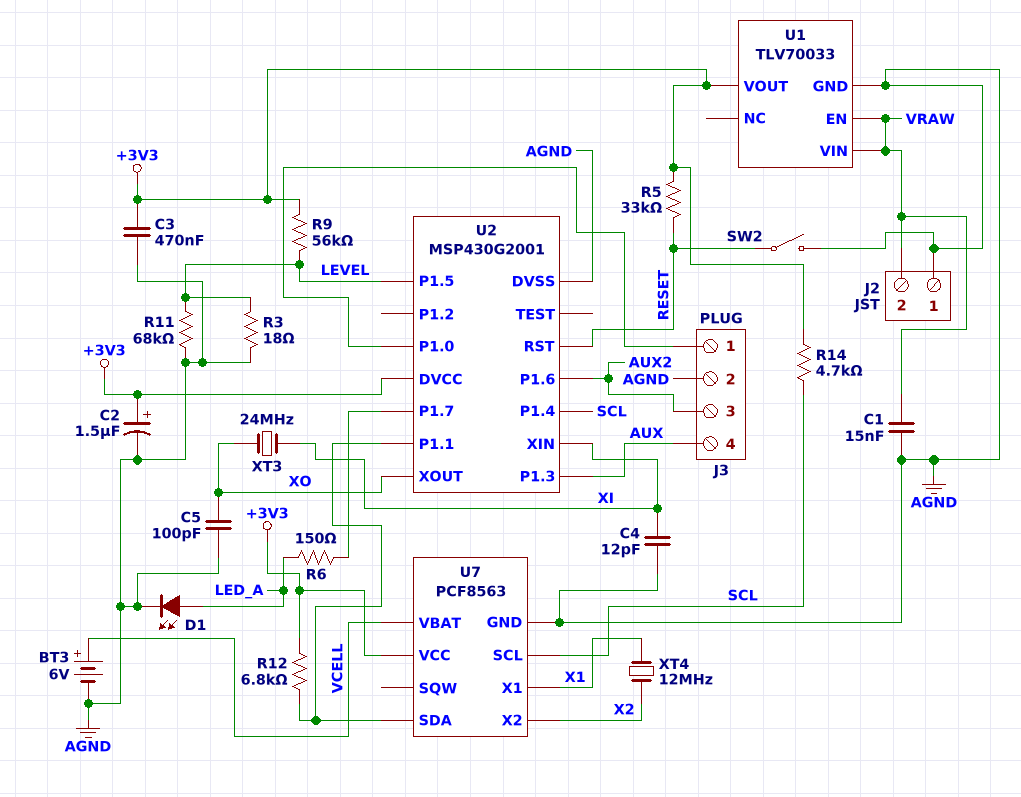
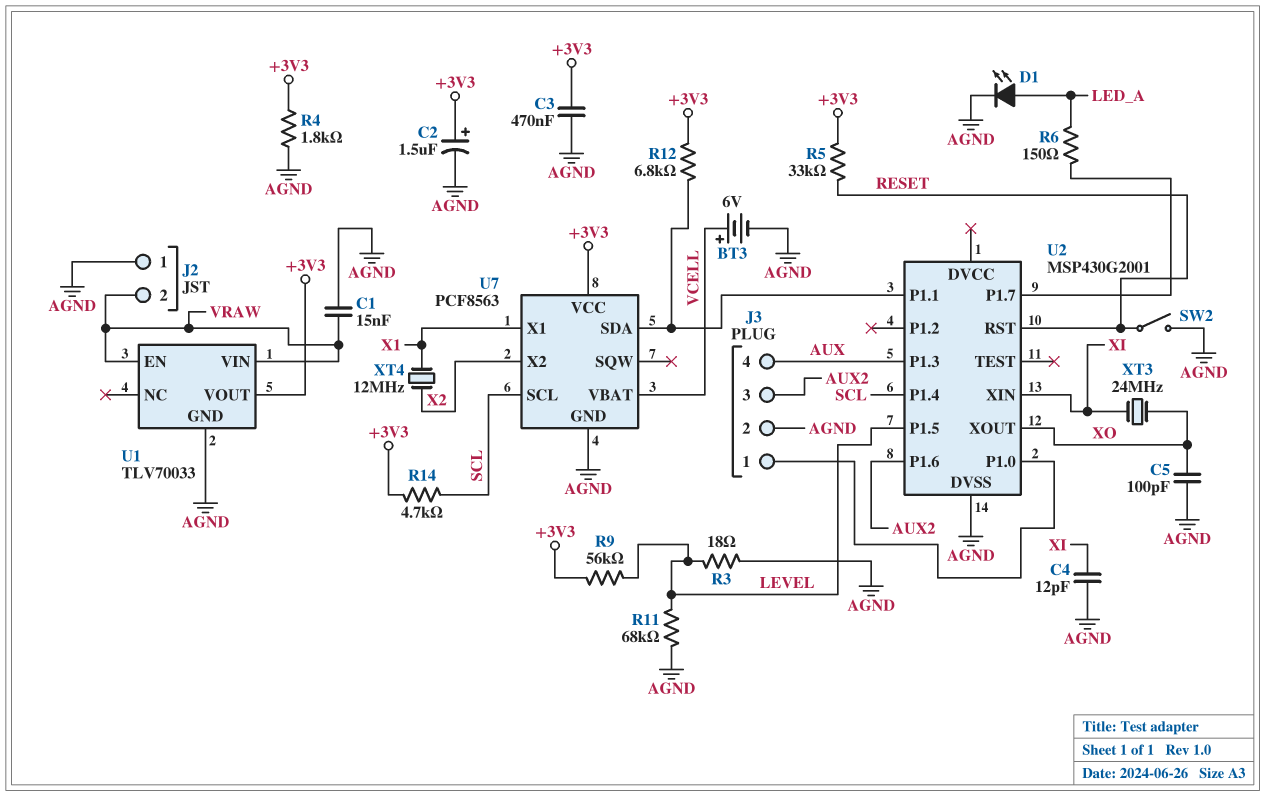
R4: none -> 1.8k (+3V3, AGND)
U2 pin DVCC: +3V3 -> none

